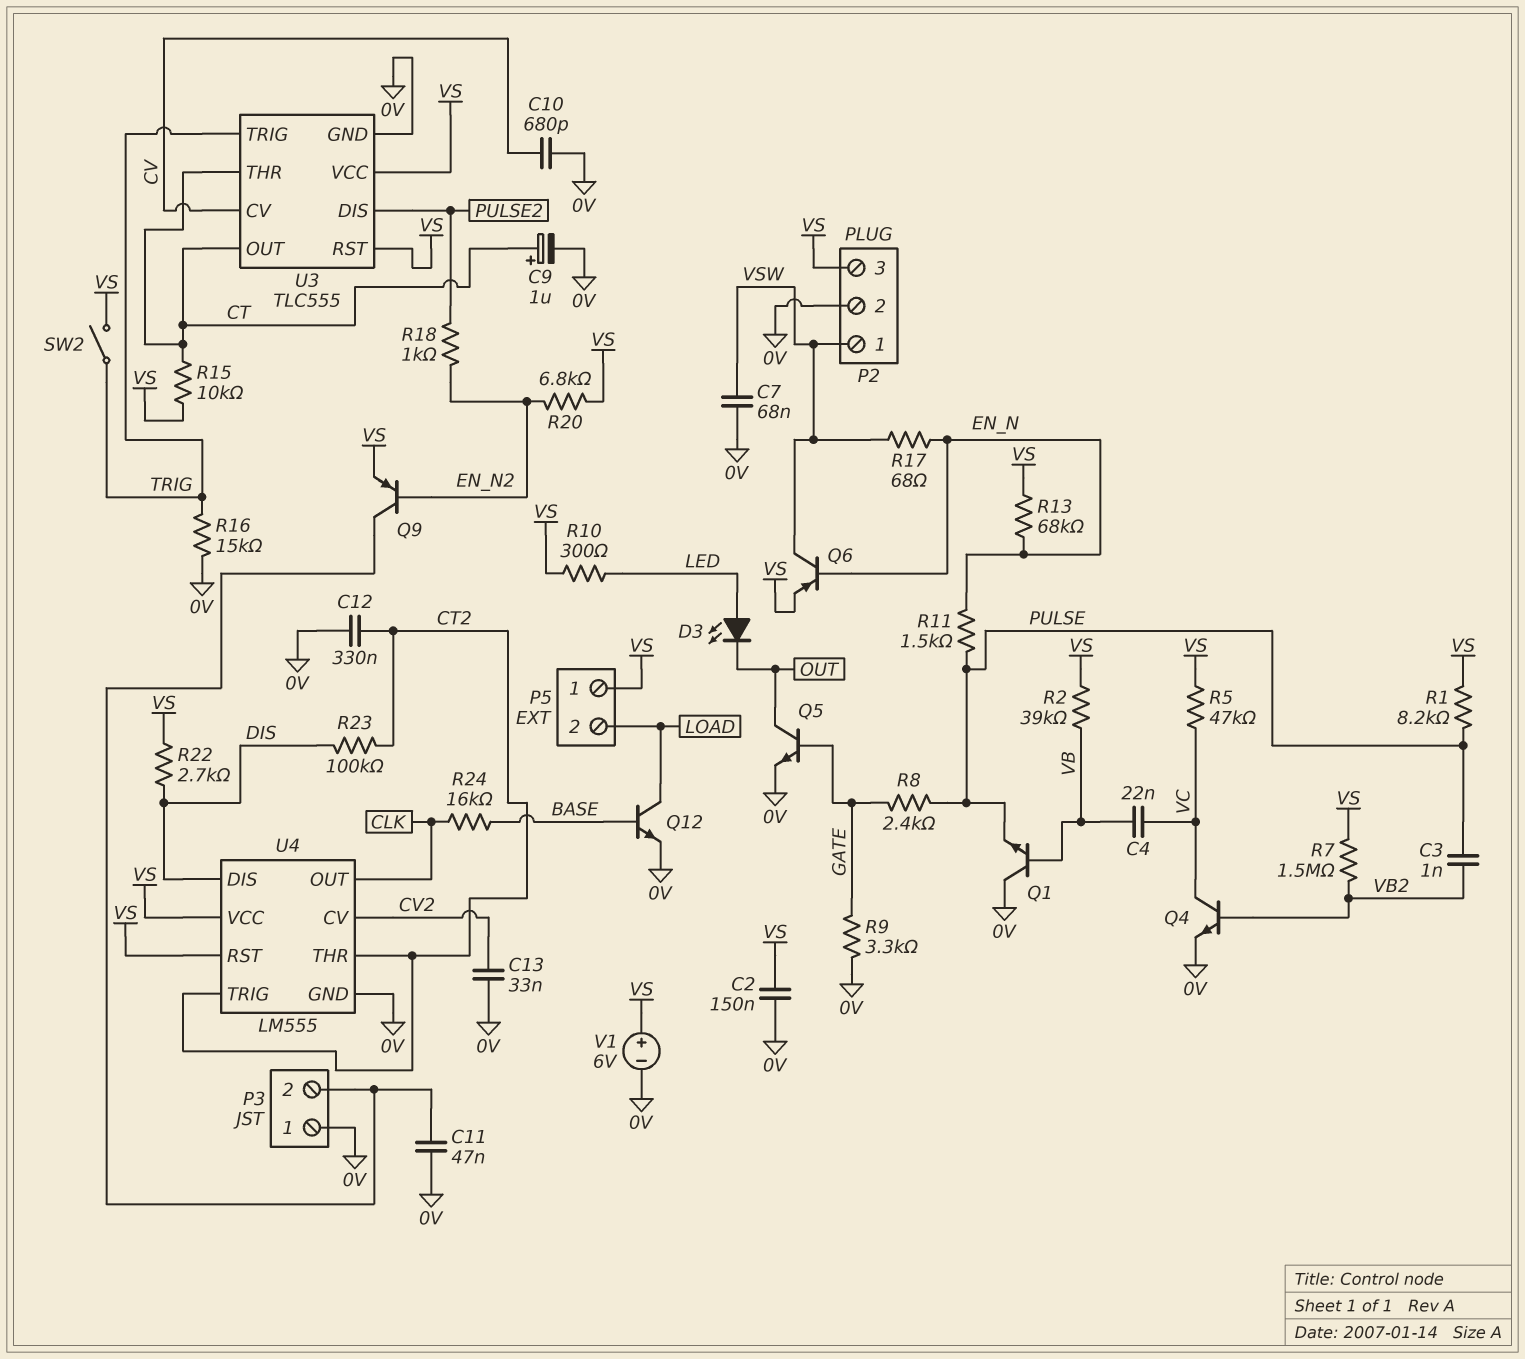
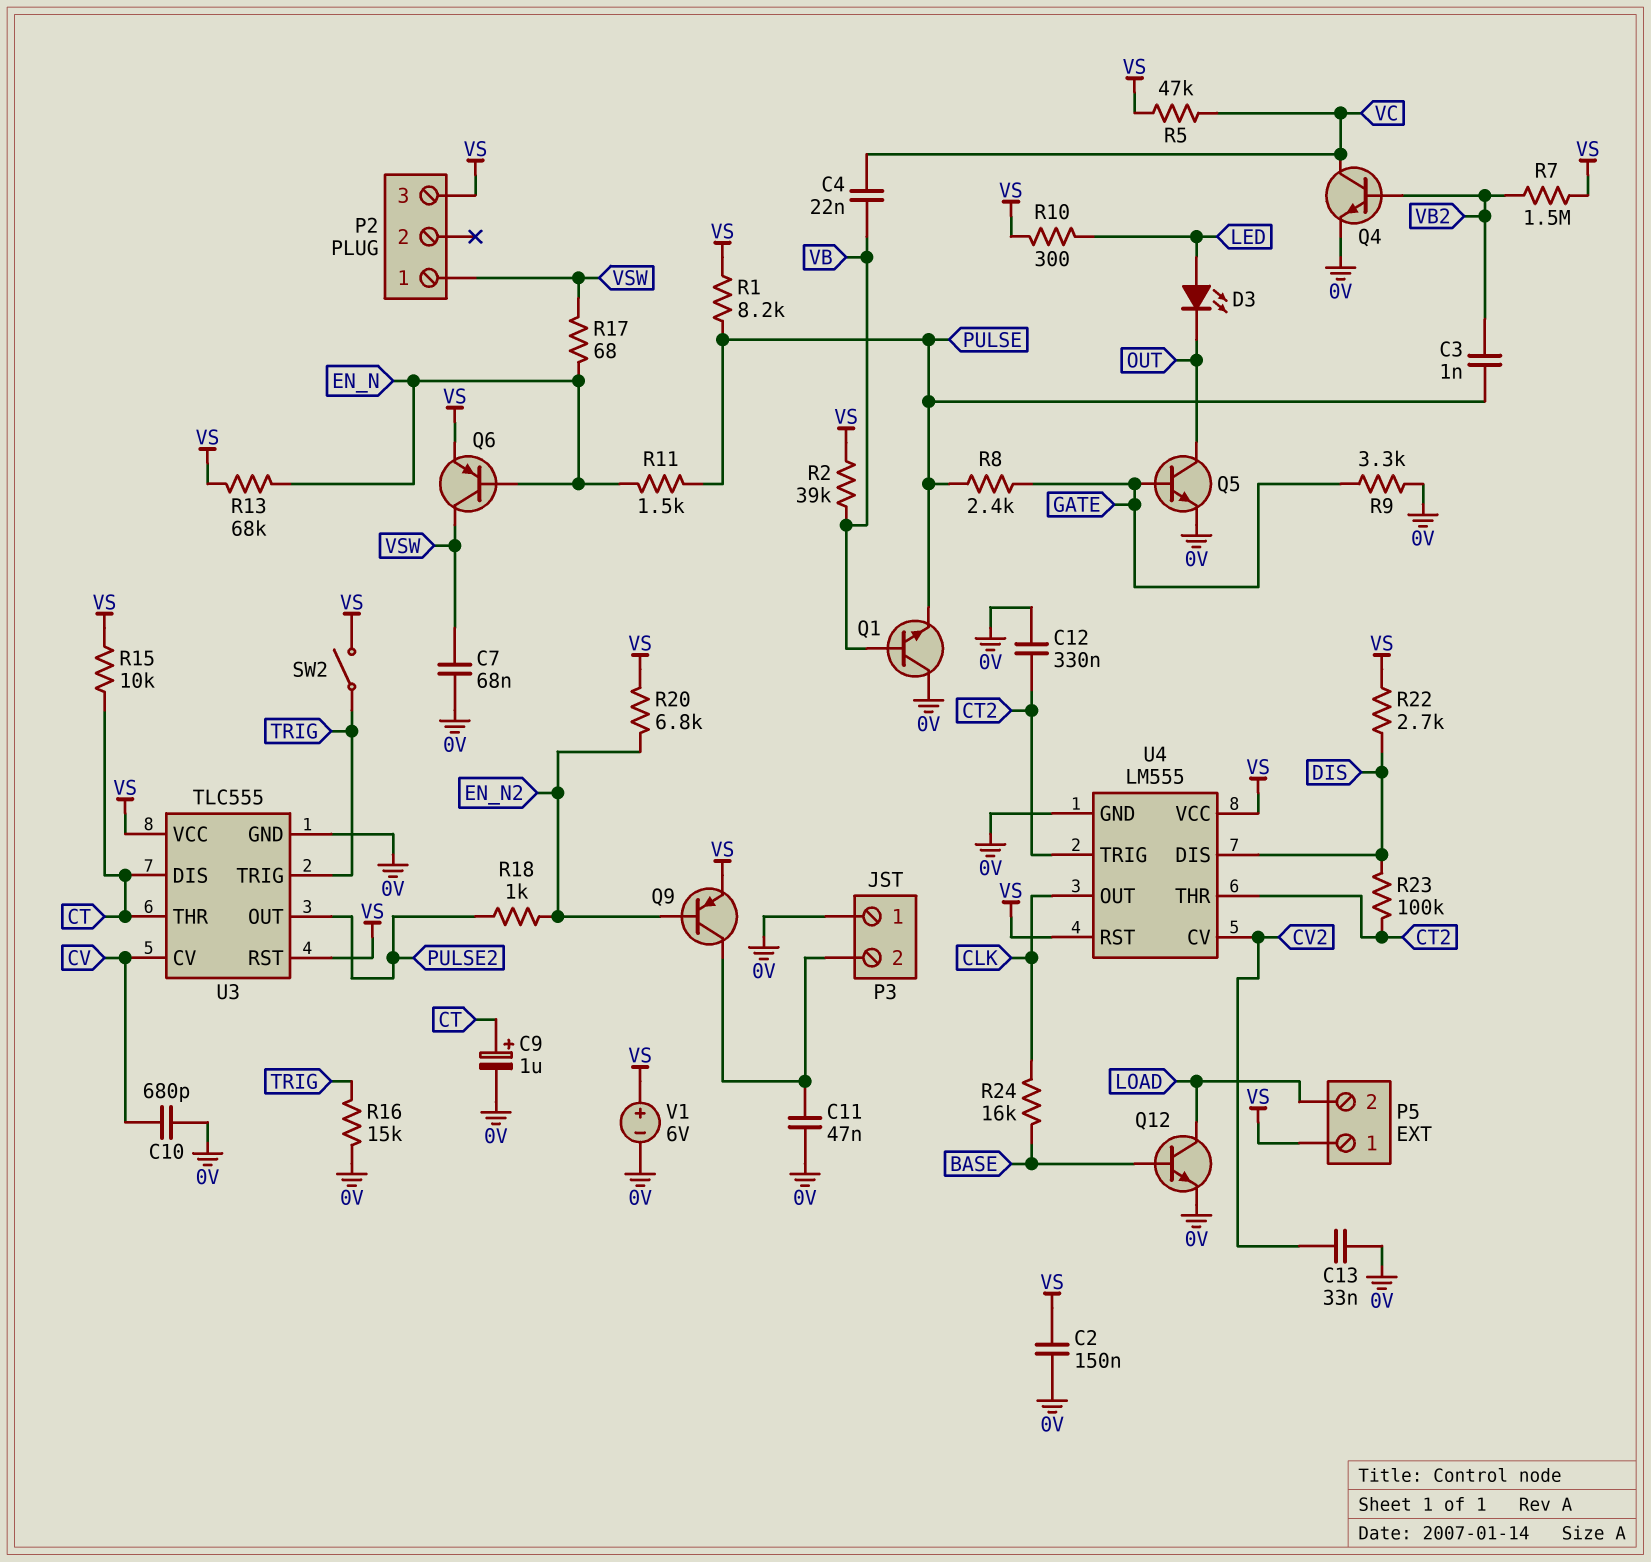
P2 pin 2: 0V -> none
U3 pin DIS: PULSE2 -> CT
U3 pin OUT: CT -> PULSE2

